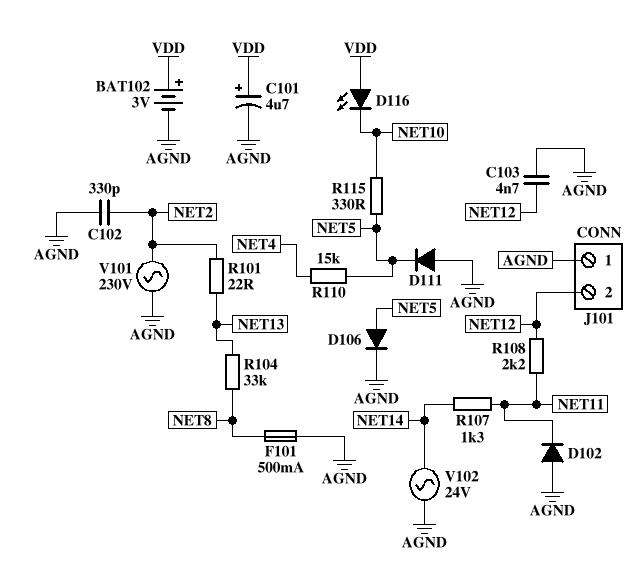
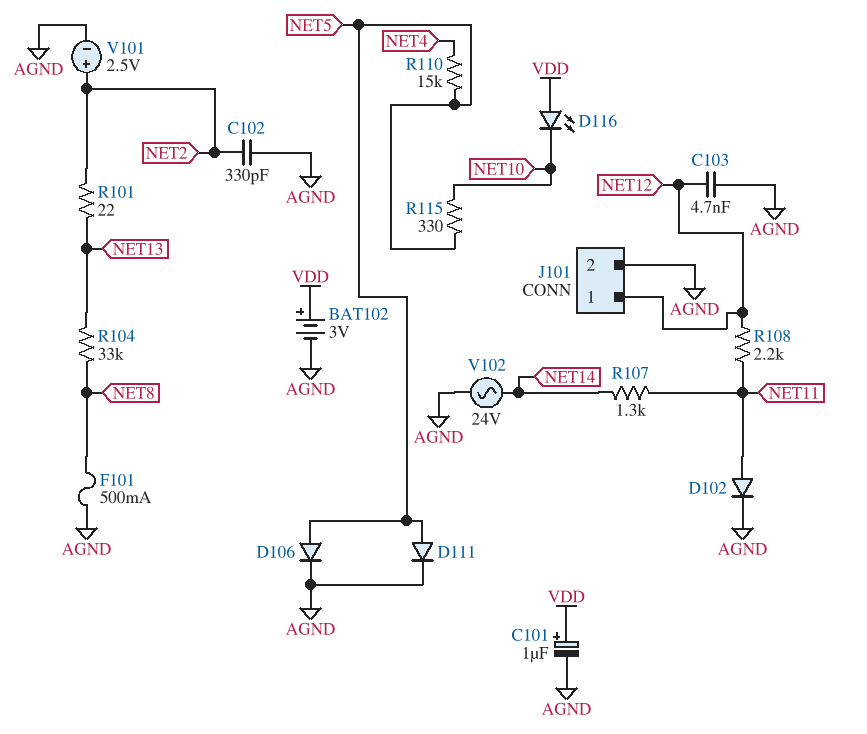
C101: 4.7uF (plus VDD, minus AGND) -> 1uF (plus VDD, minus AGND)
D102: diode (A AGND, K NET11) -> diode (A NET11, K AGND)
D111: diode (A AGND, K NET5) -> diode (A NET5, K AGND)
J101 pin 1: AGND -> NET12
J101 pin 2: NET12 -> AGND
V101: AC 230V (AGND, NET2) -> 2.5V (plus NET2, minus AGND)

